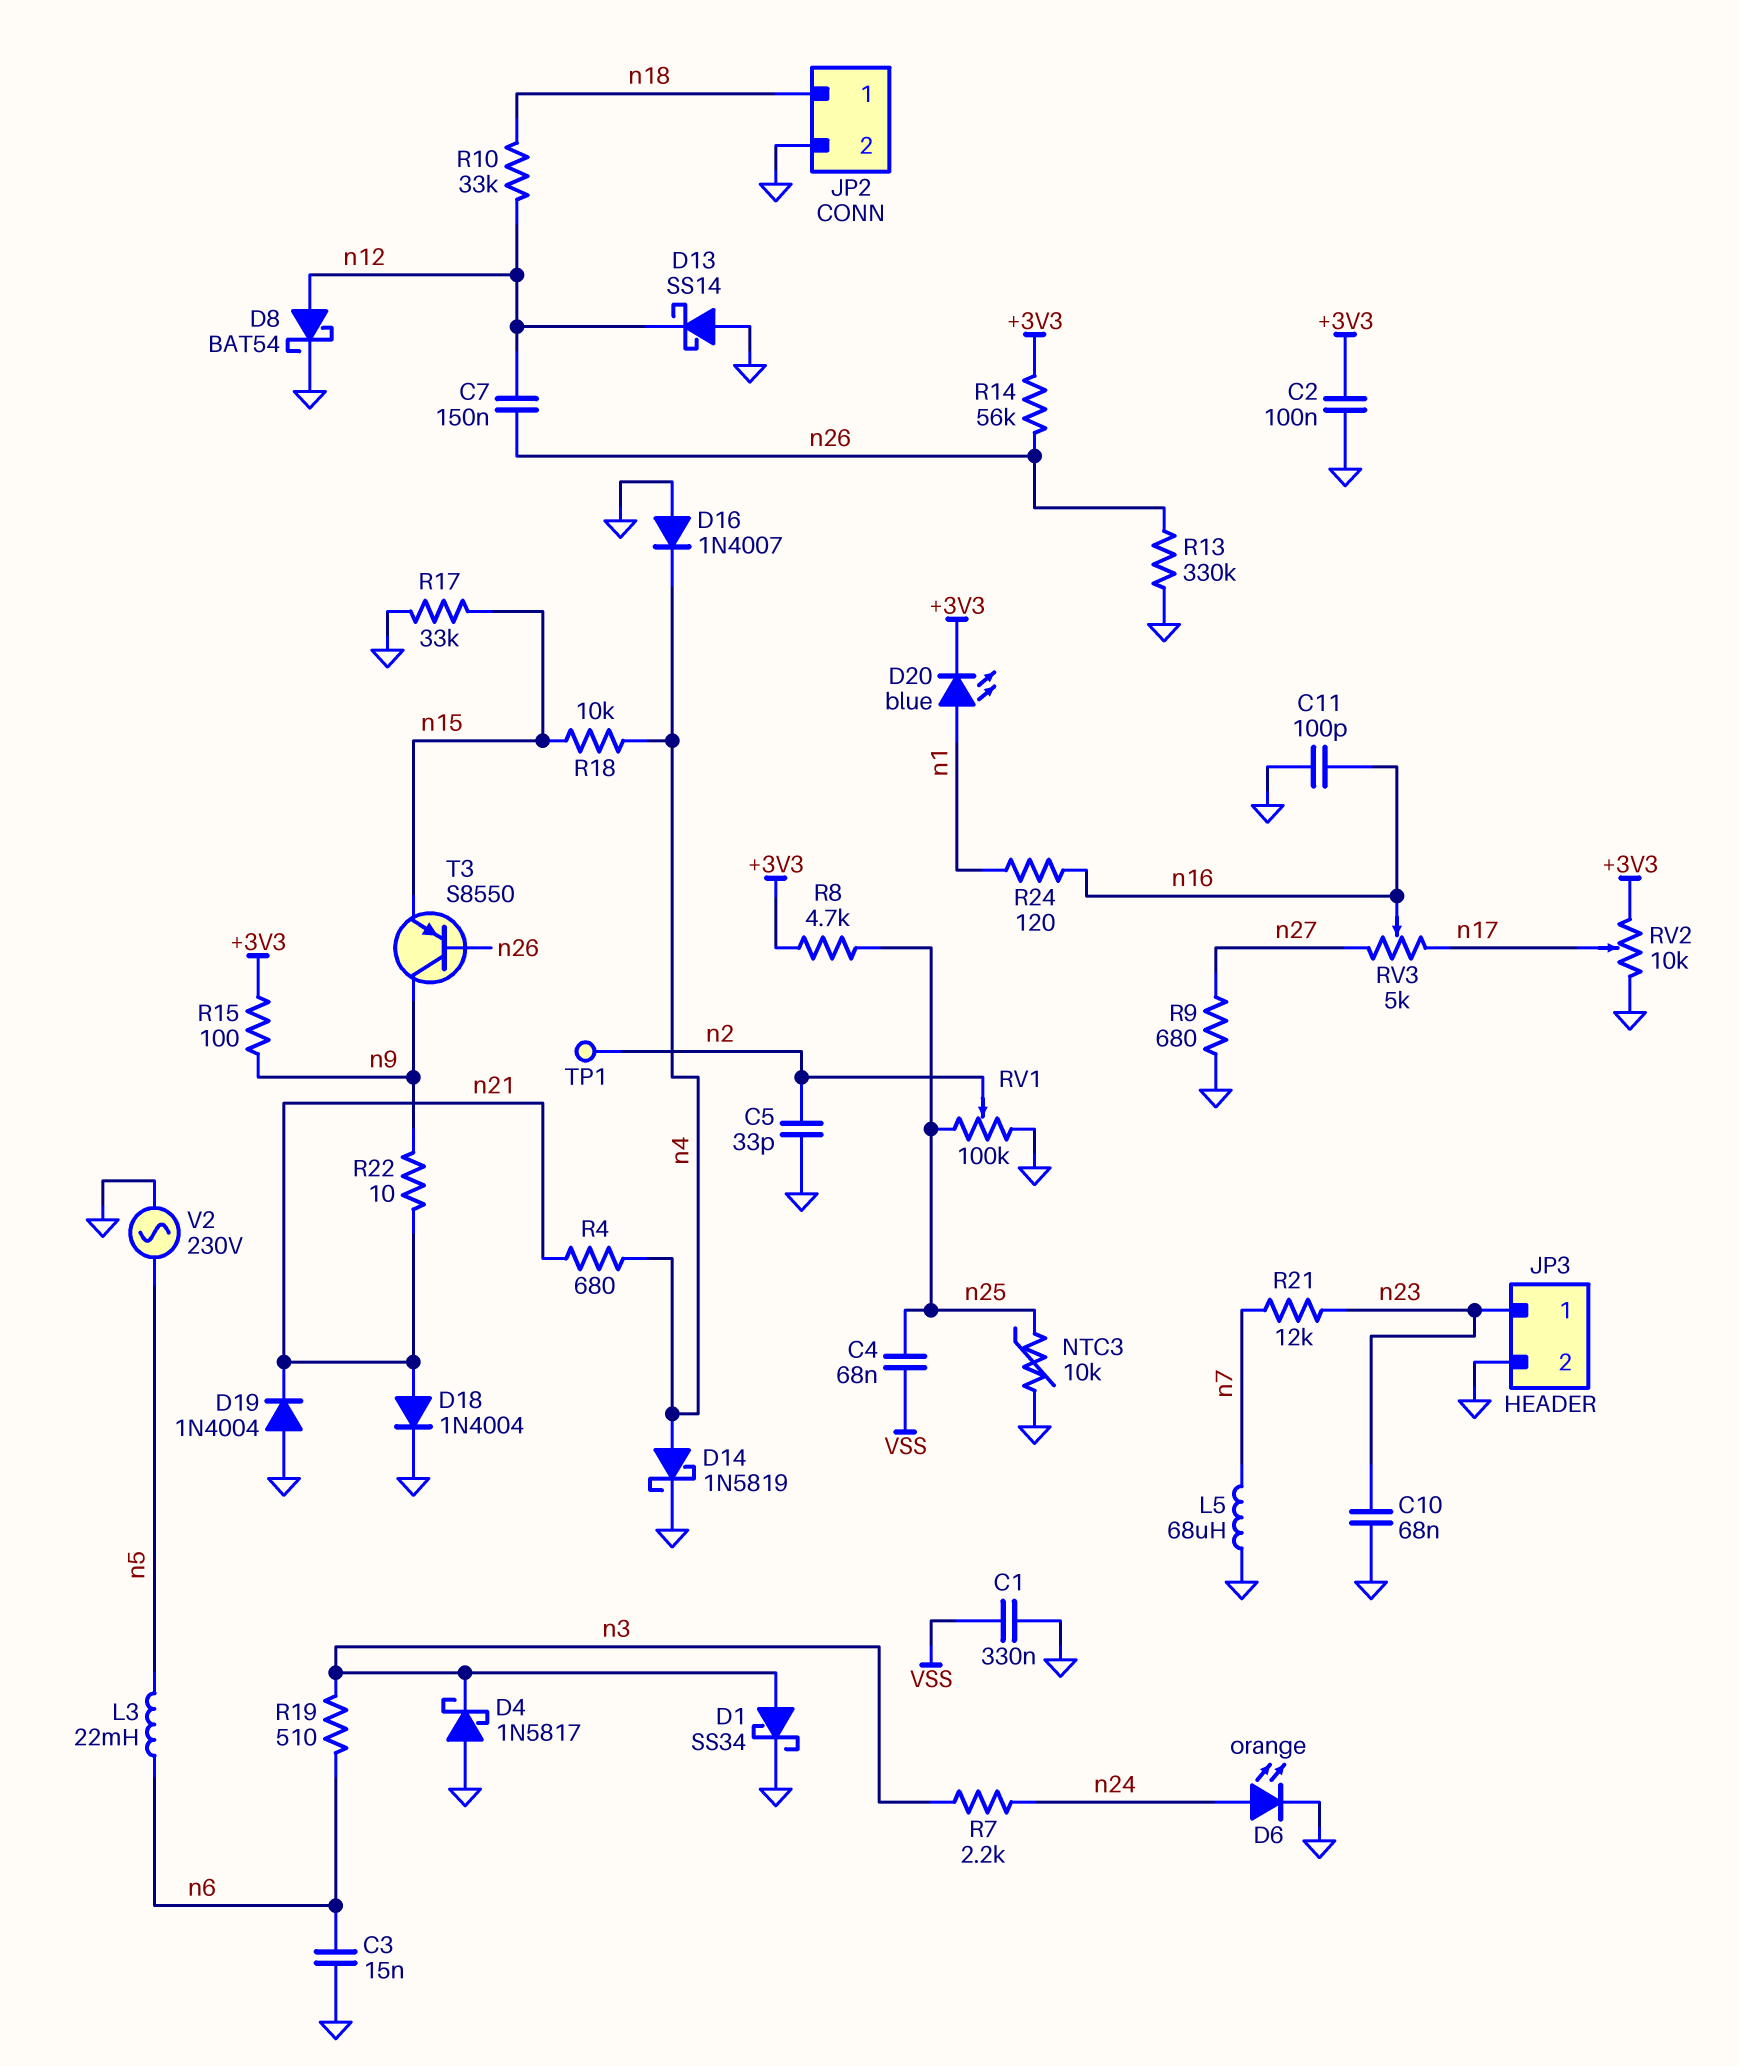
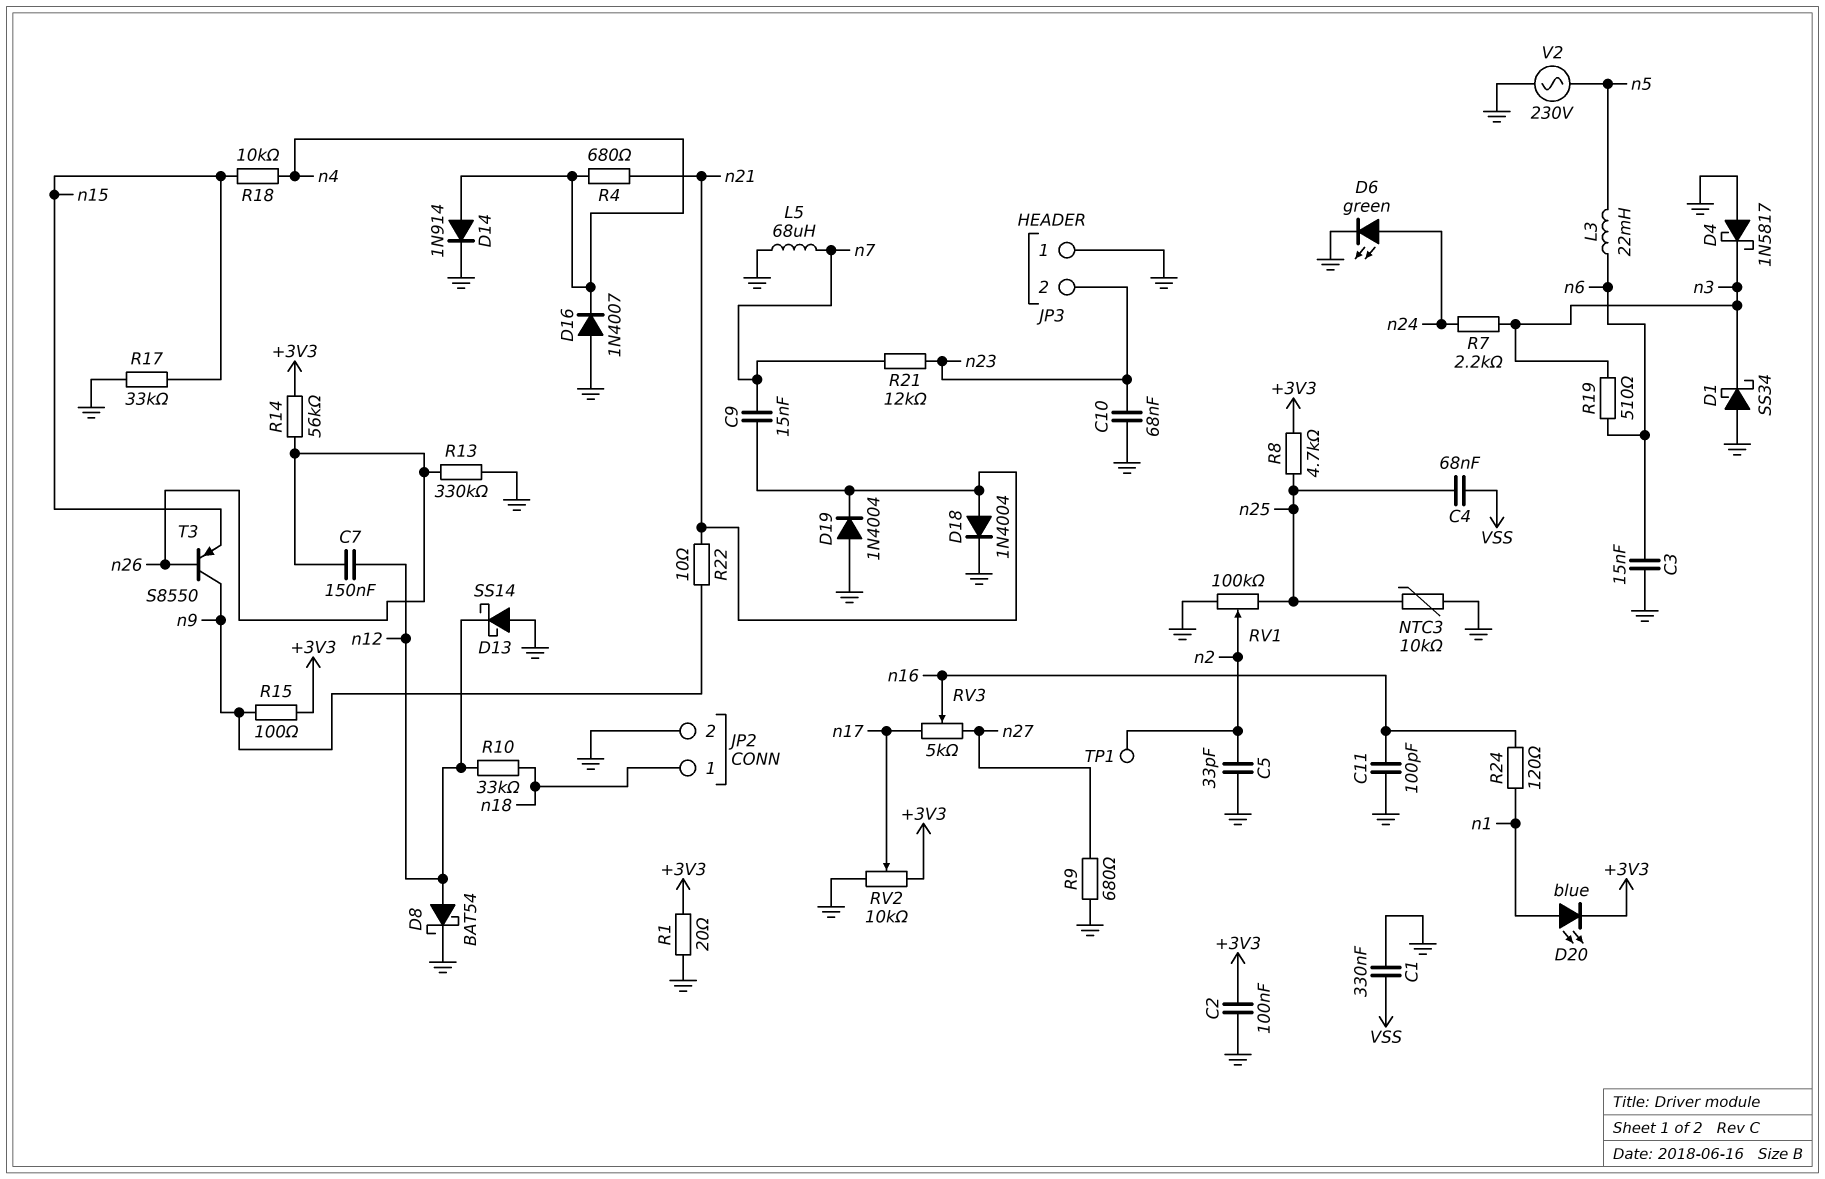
C9: none -> 15nF (n7, n21)
D1: schottky SS34 (A n3, K GND) -> schottky SS34 (A GND, K n3)
D6: LED orange (A n24, K GND) -> LED green (A n24, K GND)
D14: schottky 1N5819 (A n4, K GND) -> diode 1N914 (A n4, K GND)
JP3 pin 1: n23 -> GND
JP3 pin 2: GND -> n23
R1: none -> 20 (+3V3, GND)

